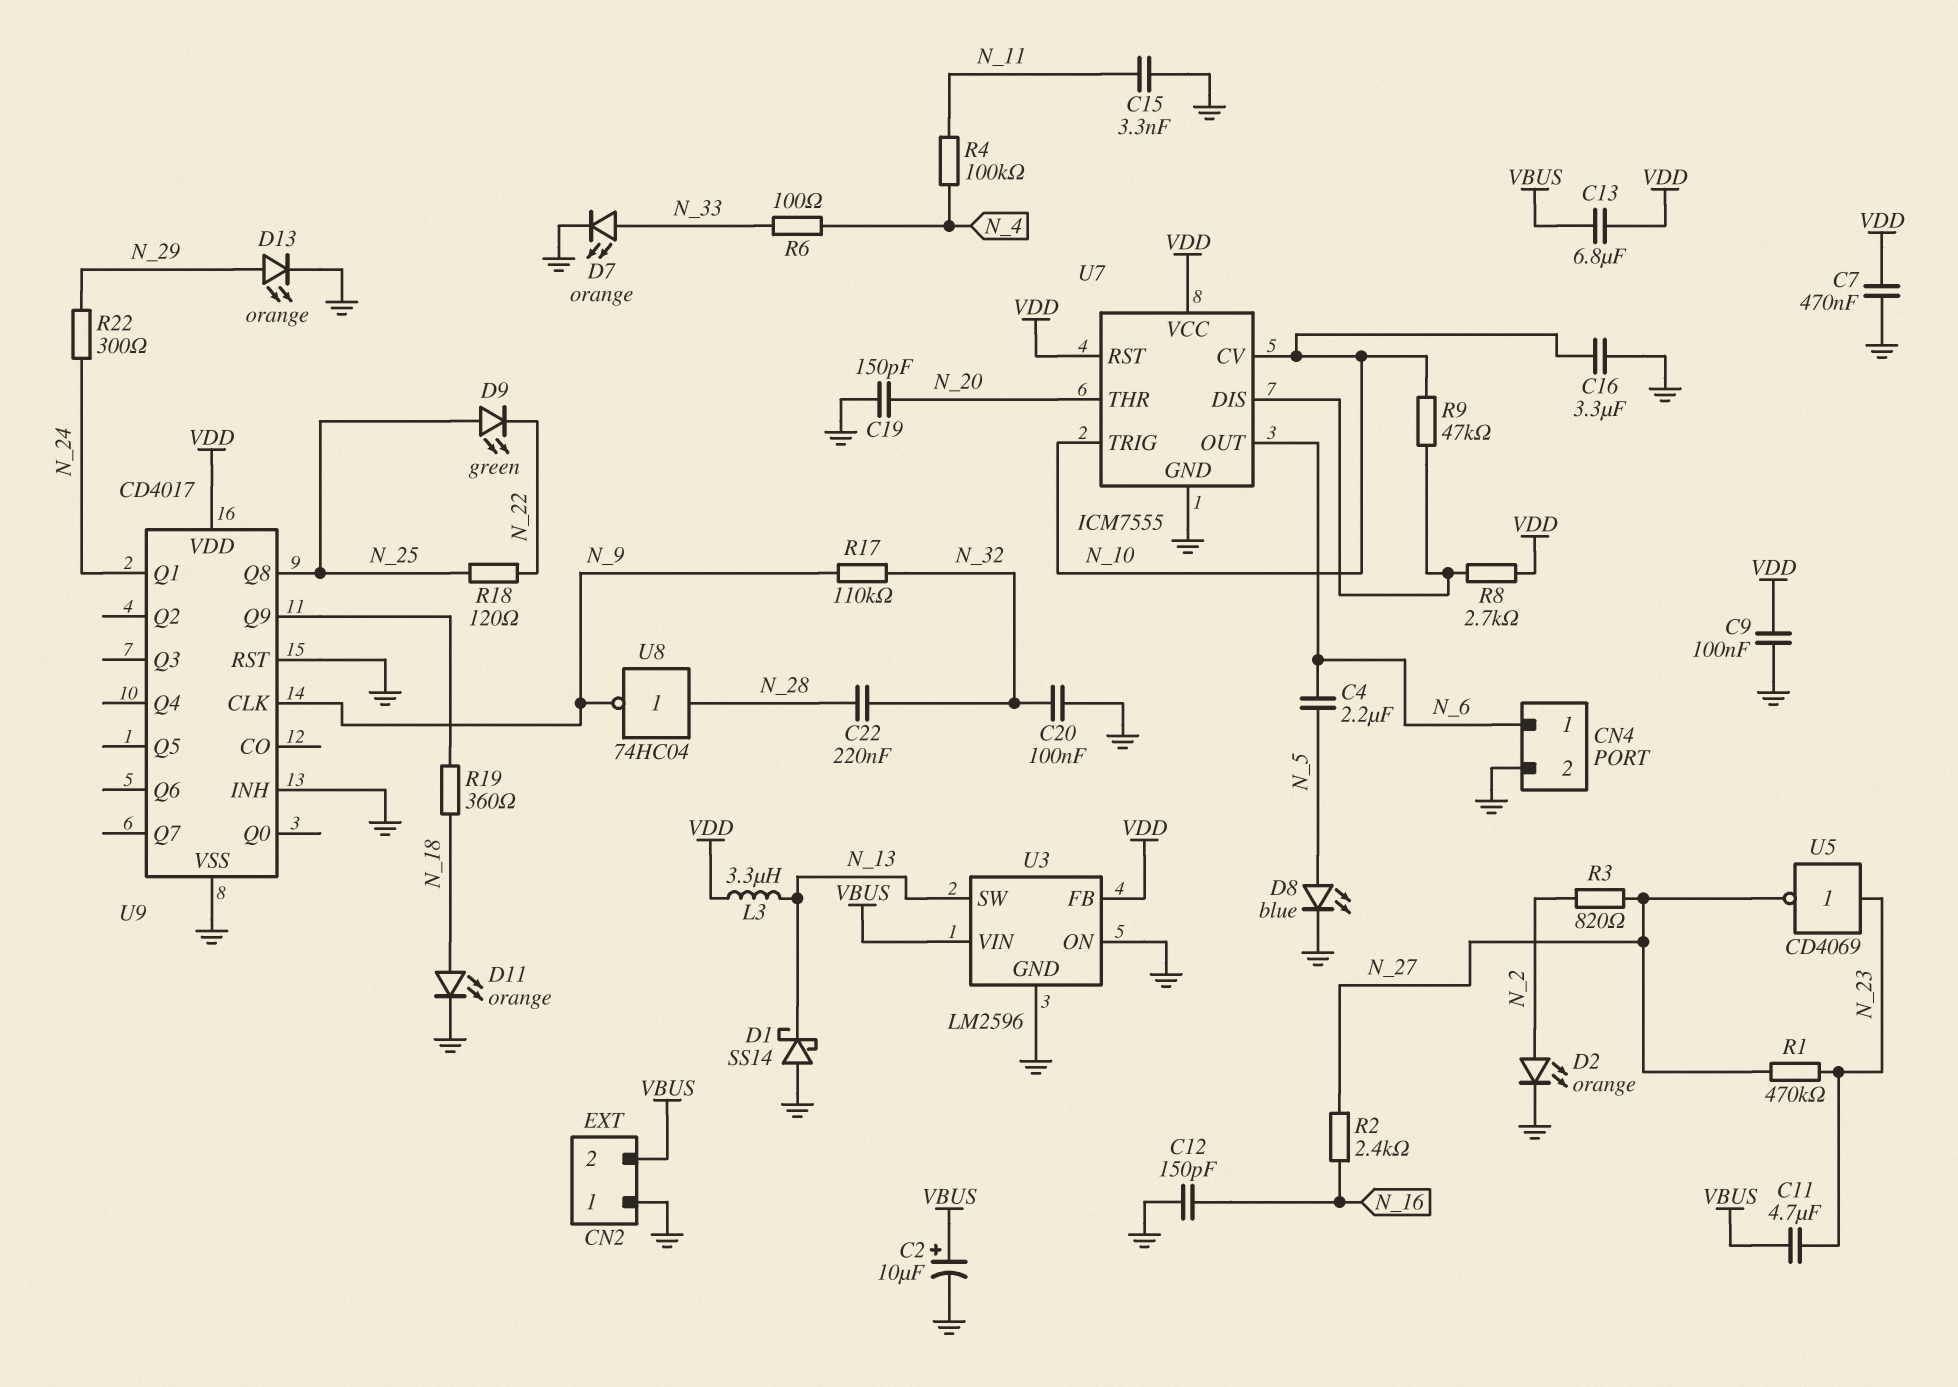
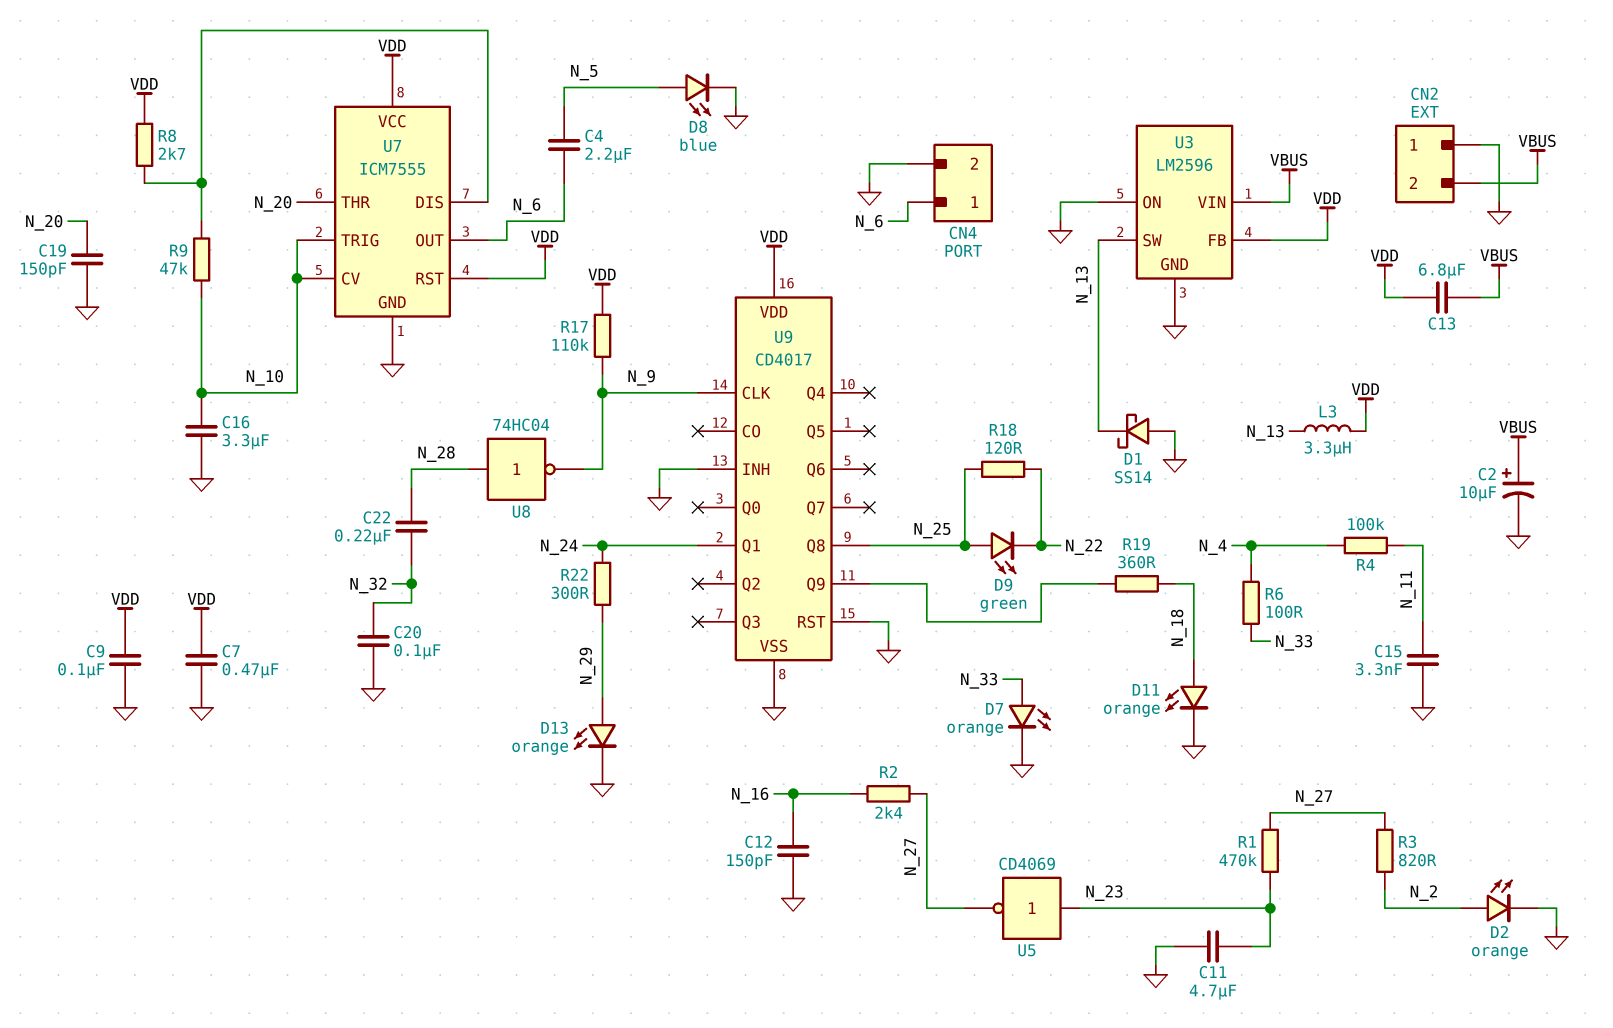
C11: 4.7uF (N_23, VBUS) -> 4.7uF (GND, N_23)
R17: 110k (N_9, N_32) -> 110k (N_9, VDD)

